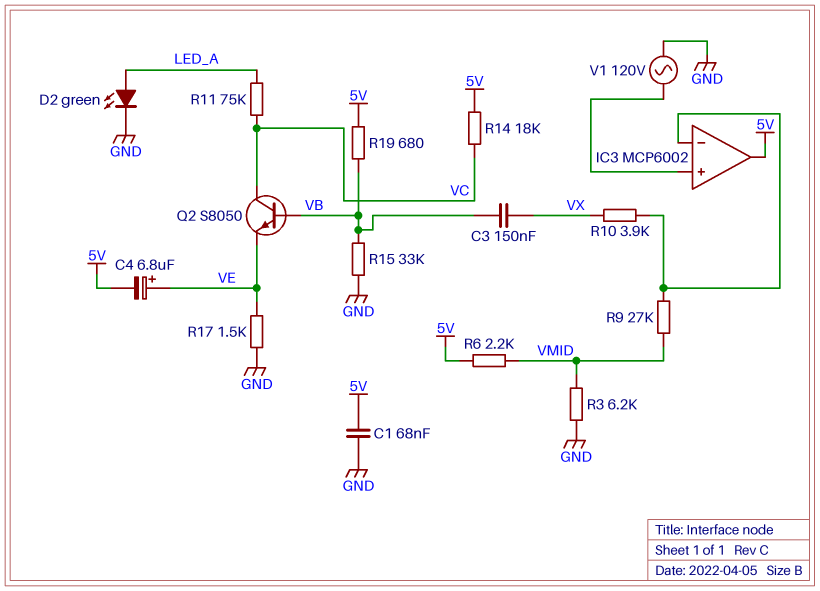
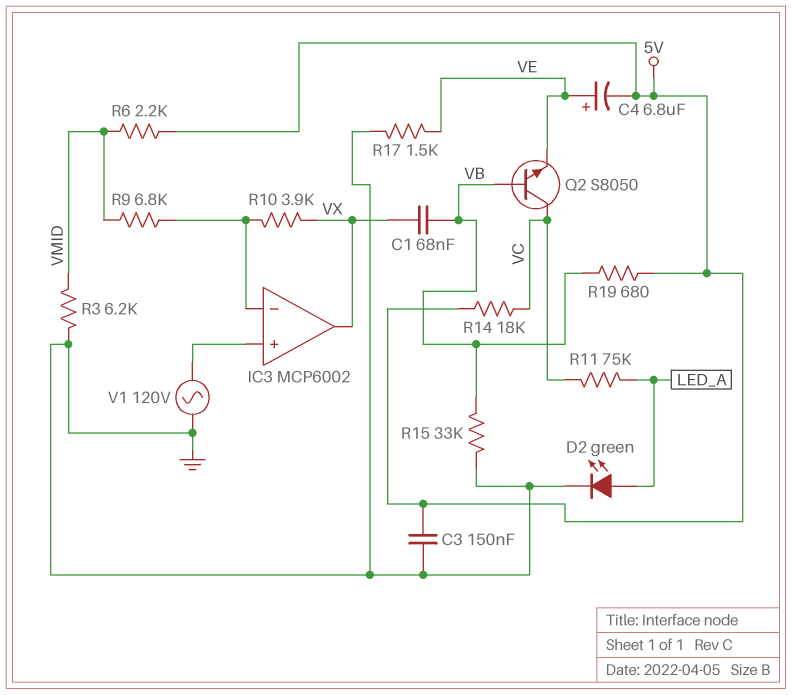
C1: 68nF (5V, GND) -> 68nF (VB, VX)
C3: 150nF (VB, VX) -> 150nF (5V, GND)
IC3 pin out: 5V -> VX
R9: 27k (IC3/in-, VMID) -> 6.8k (IC3/in-, VMID)

